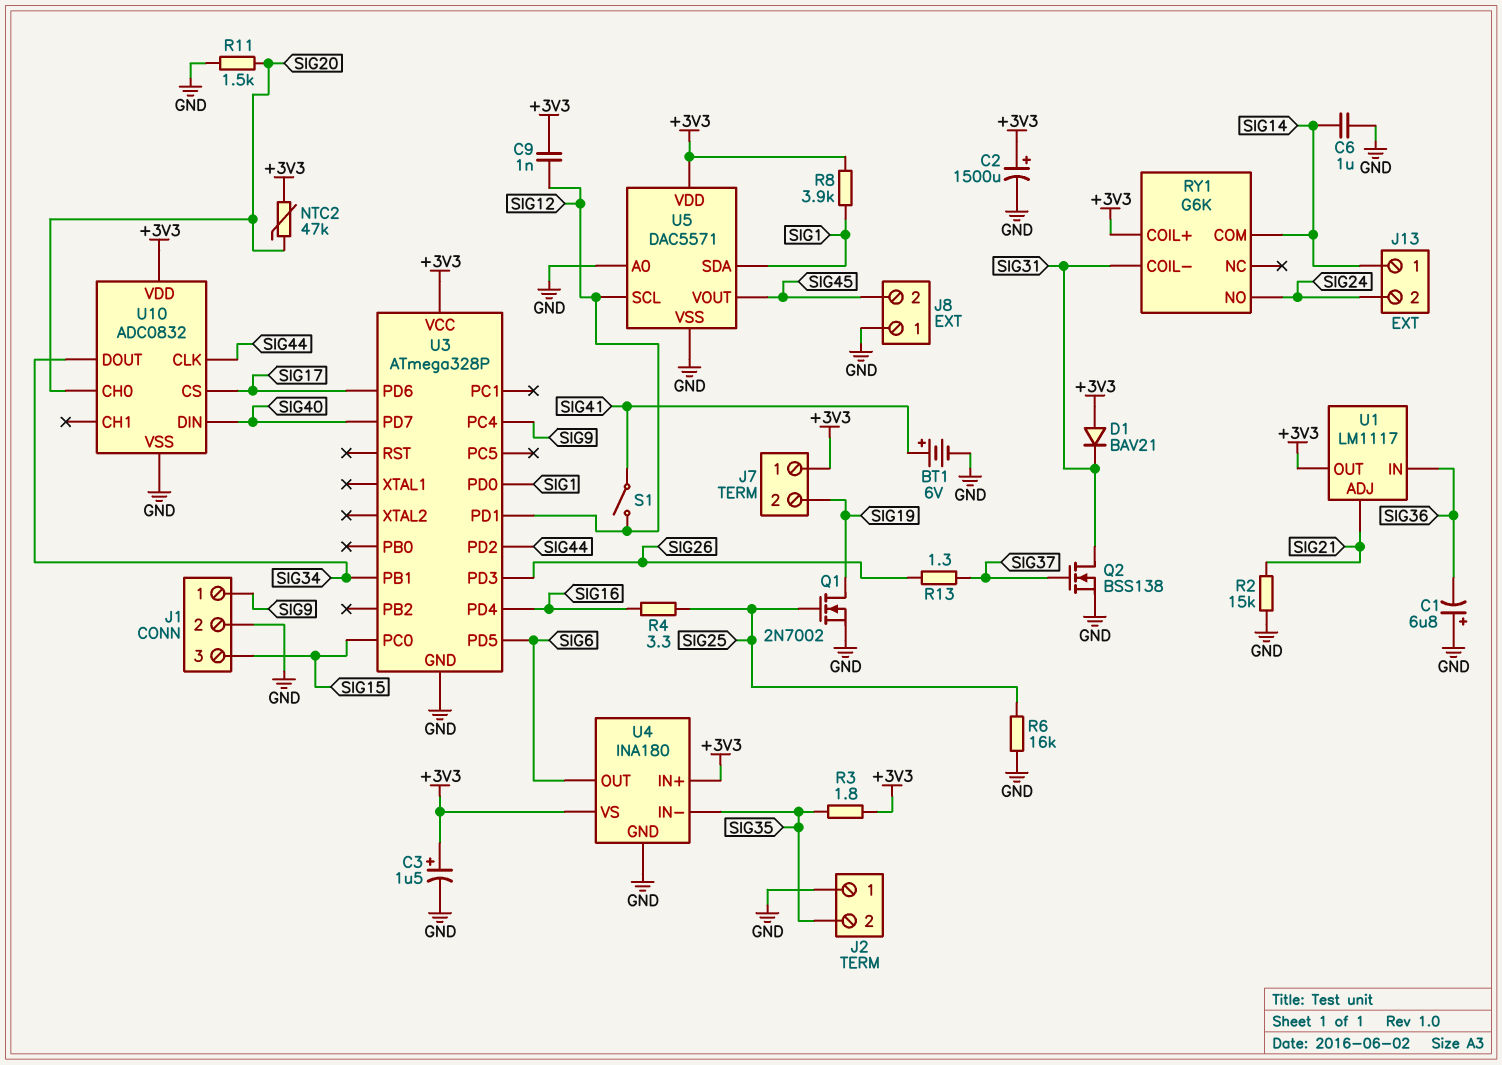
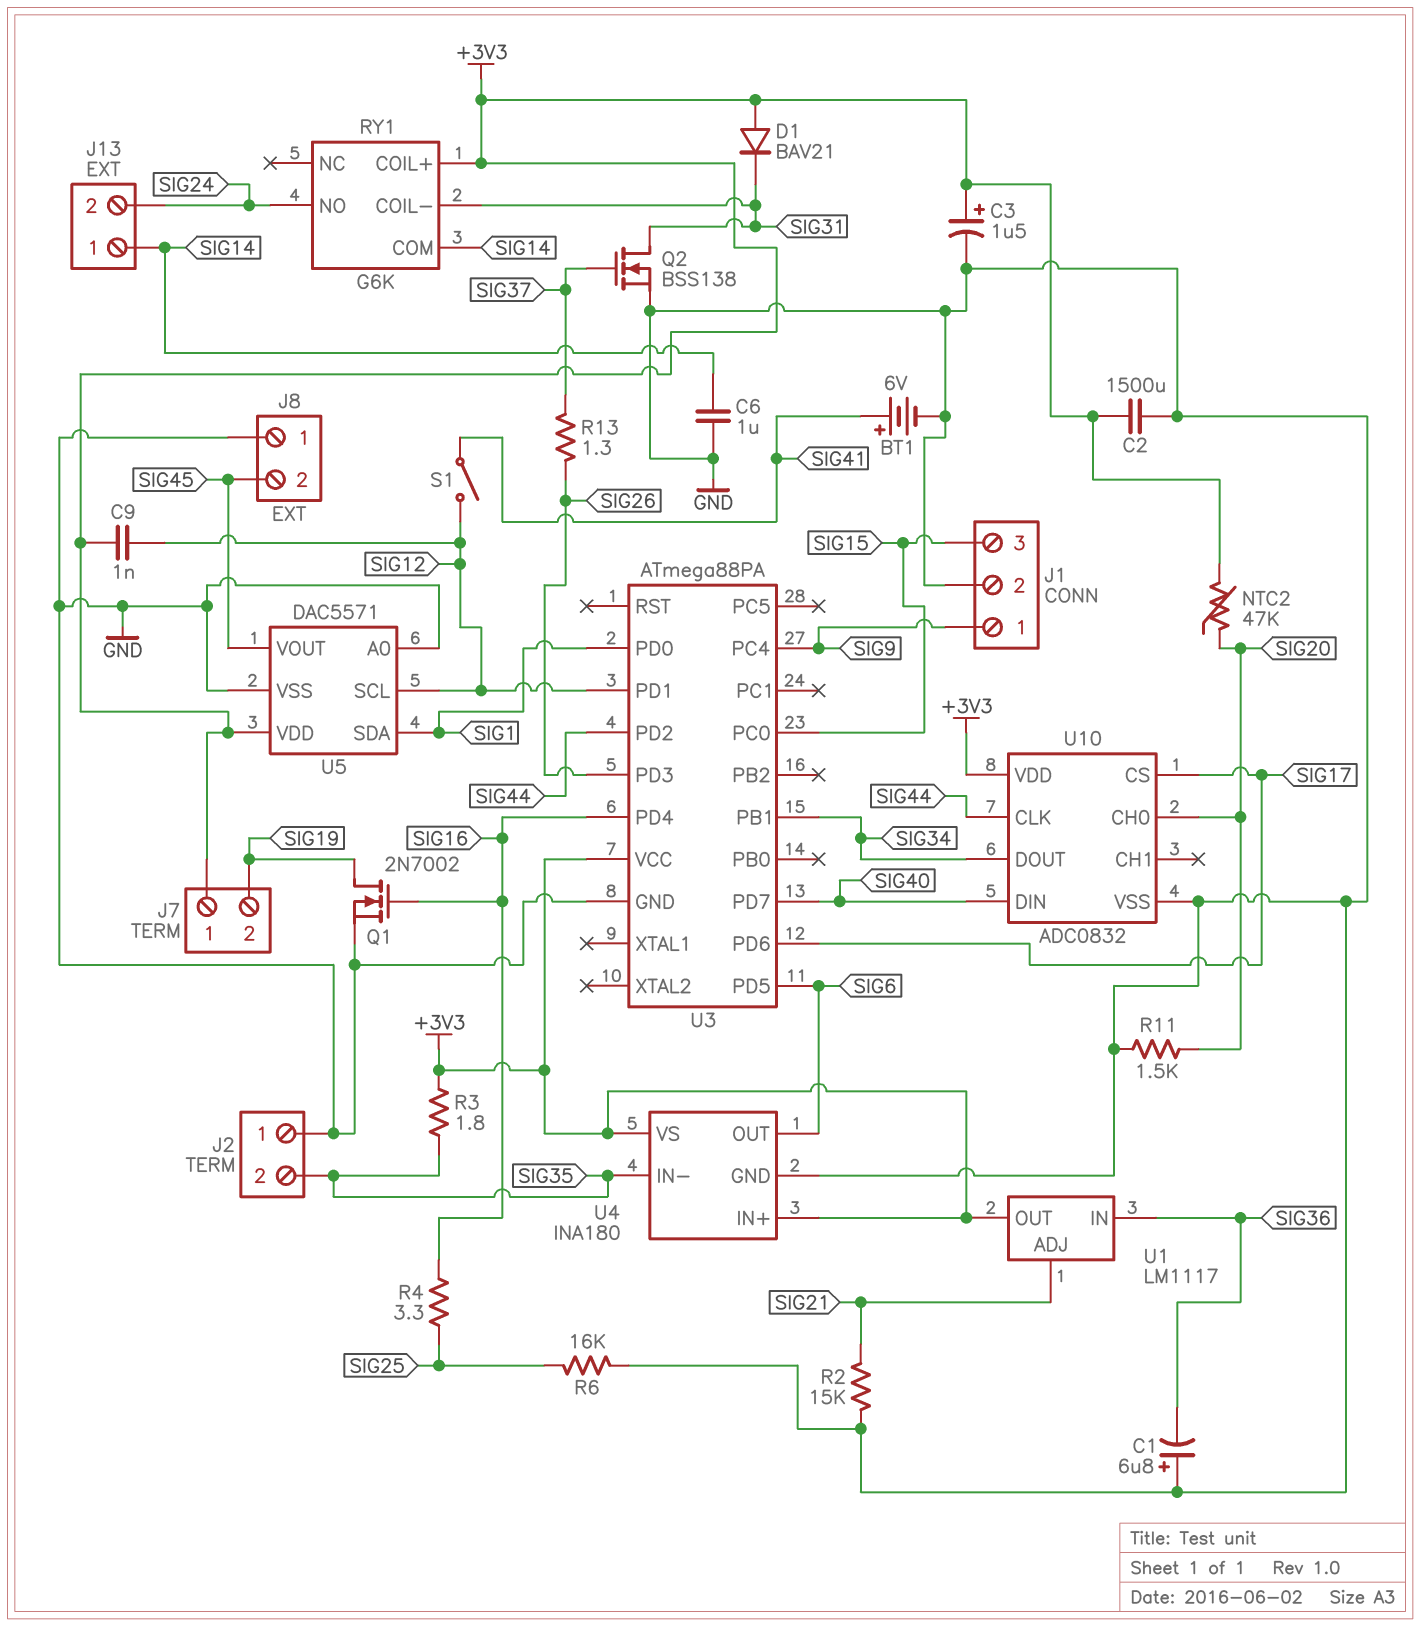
C2: 1500uF (plus +3V3, minus GND) -> 1500uF (+3V3, GND)
Q1: NMOS 2N7002 (G SIG25, D SIG19, S GND) -> NMOS 2N7002 (G SIG16, D SIG19, S GND)
R8: 3.9k (+3V3, SIG1) -> none
U3: ATmega328P -> ATmega88PA

